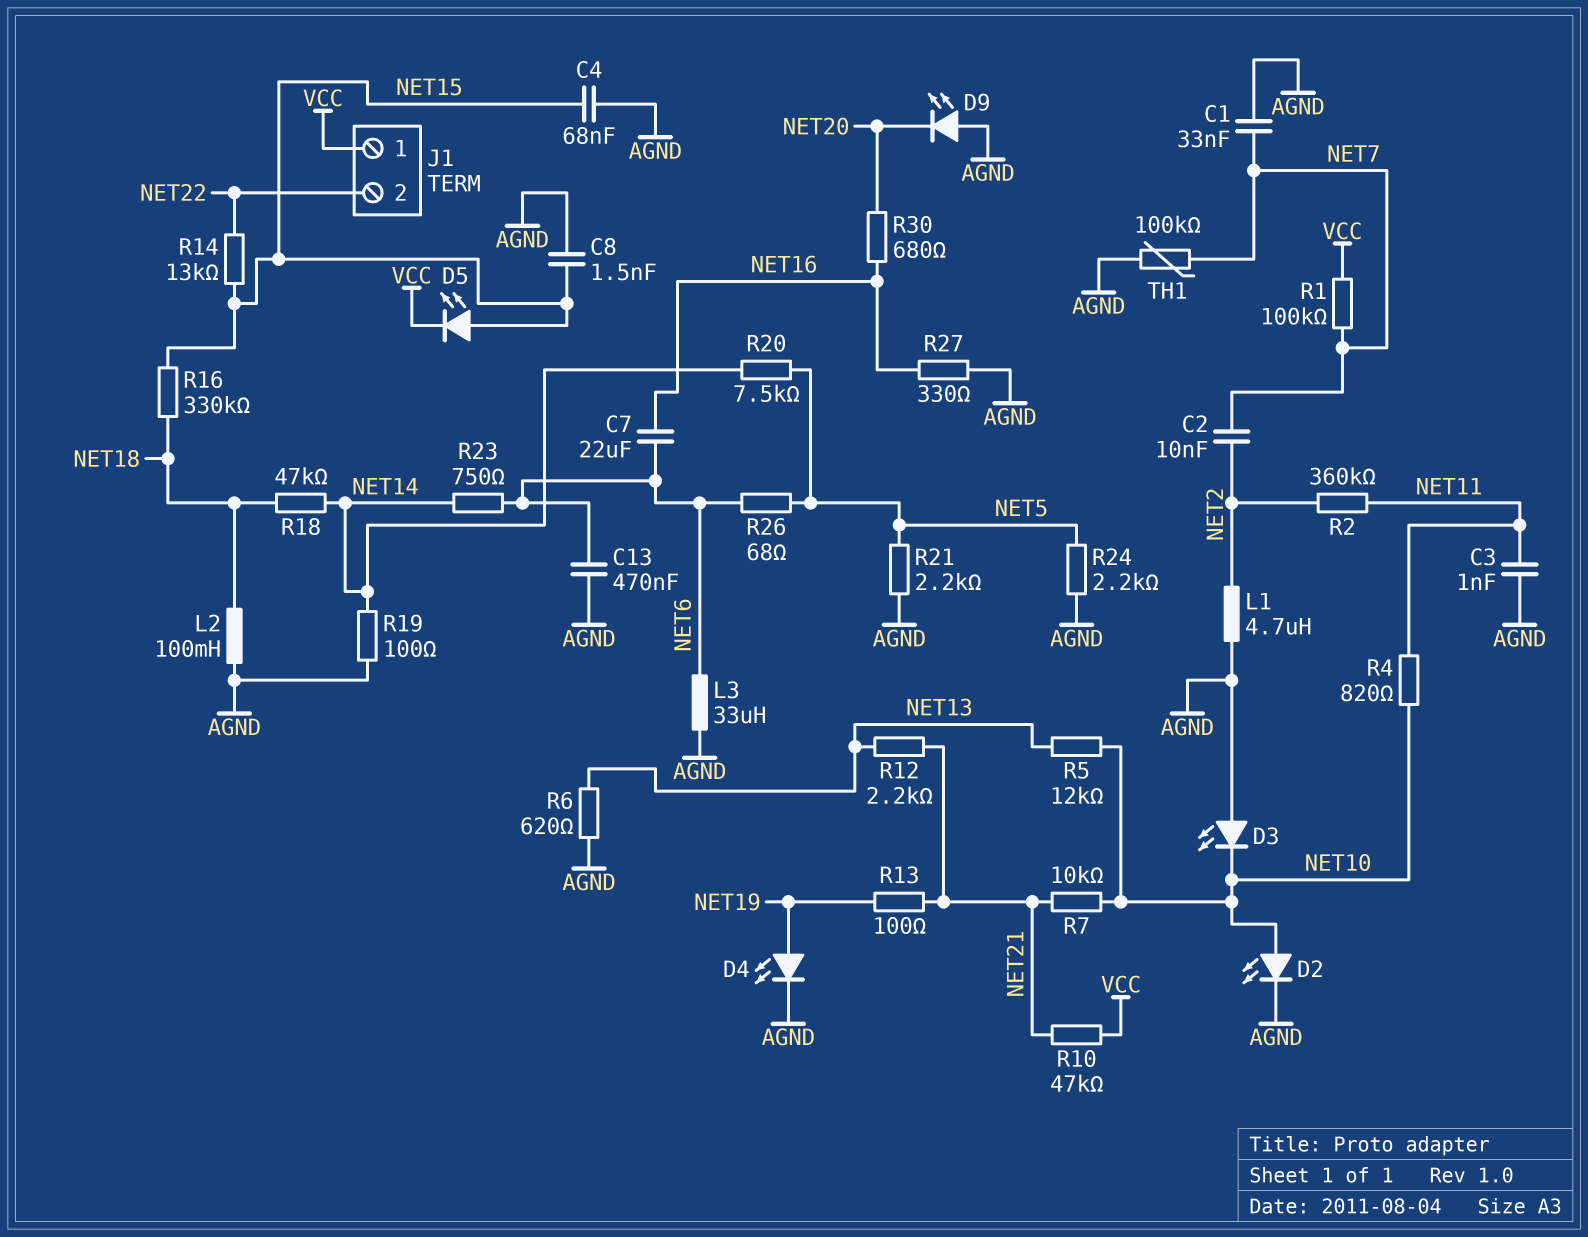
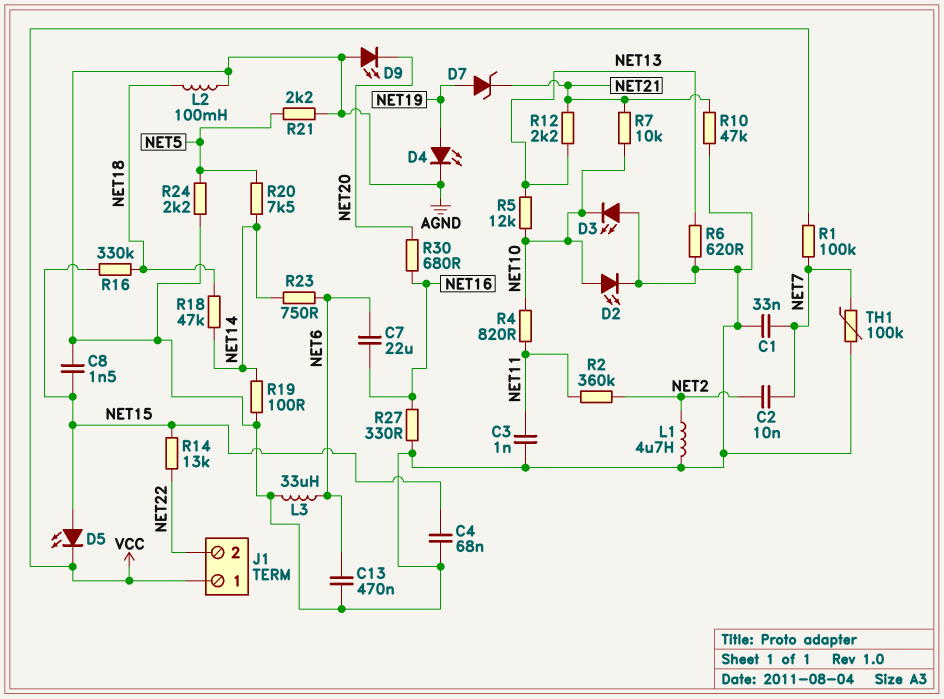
D7: none -> zener (A NET19, K NET21)
R10: 47k (NET21, VCC) -> 47k (AGND, NET21)
R13: 100 (NET19, NET21) -> none
R26: 68 (NET5, NET6) -> none

